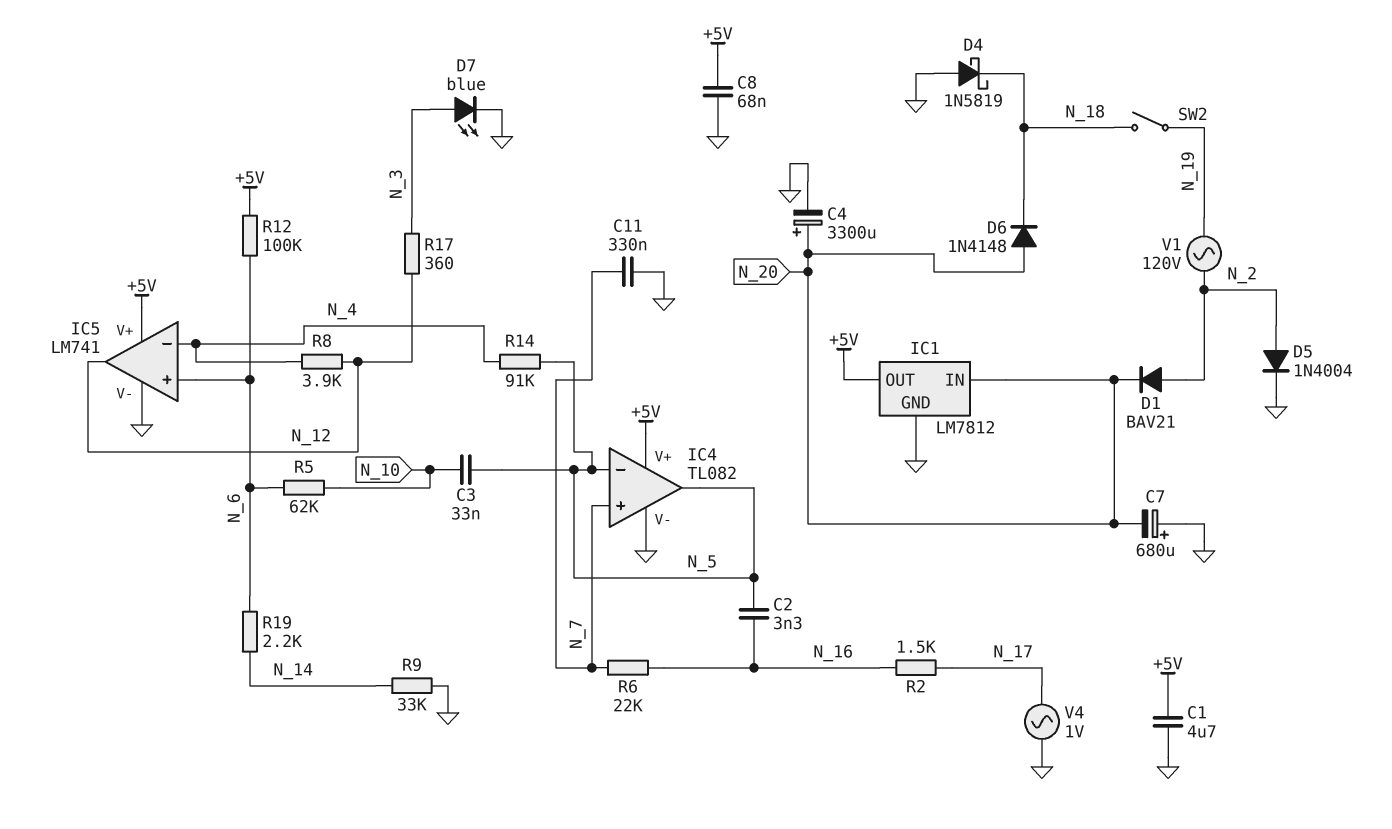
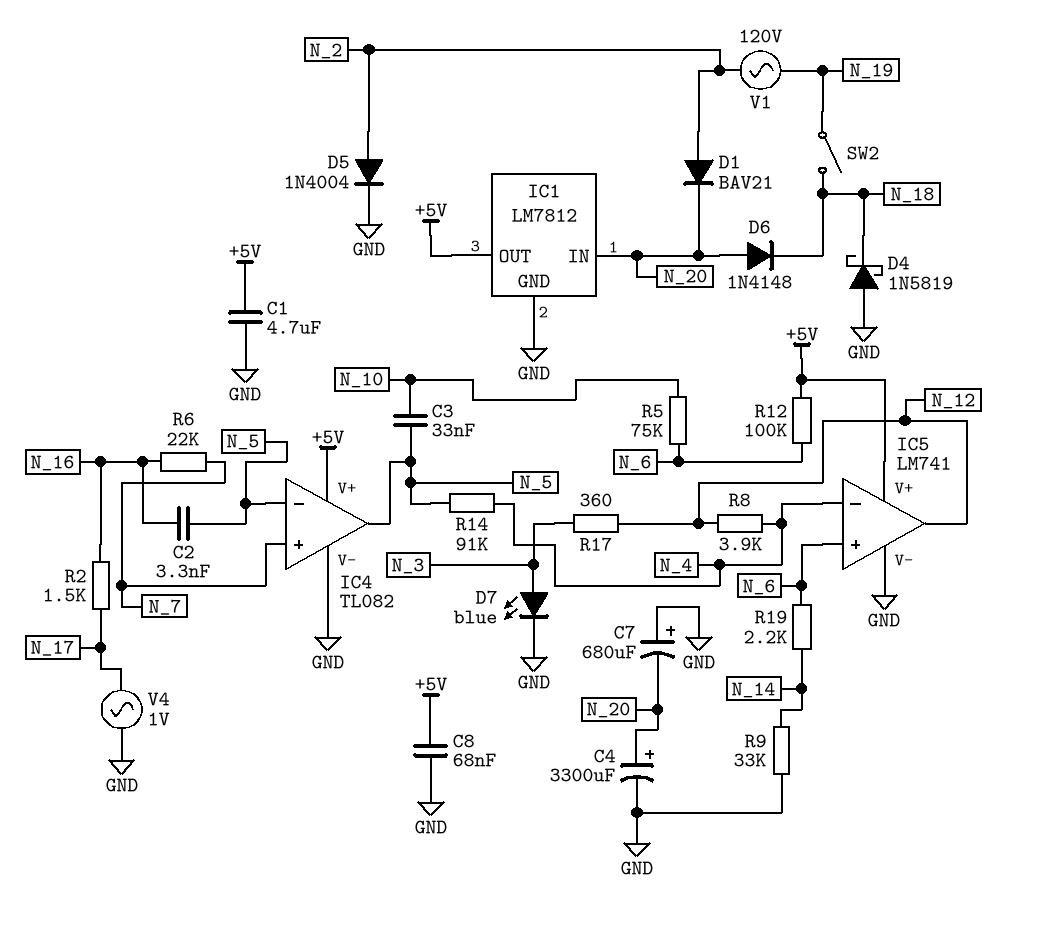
C11: 330nF (GND, N_7) -> none
R5: 62k (N_6, N_10) -> 75k (N_6, N_10)

